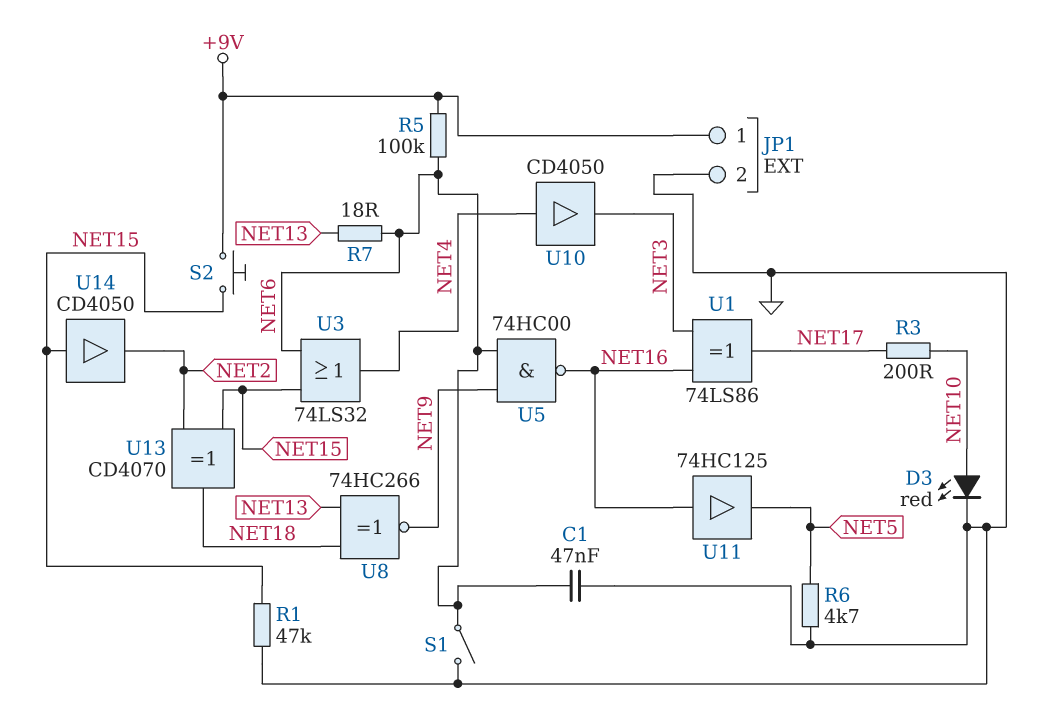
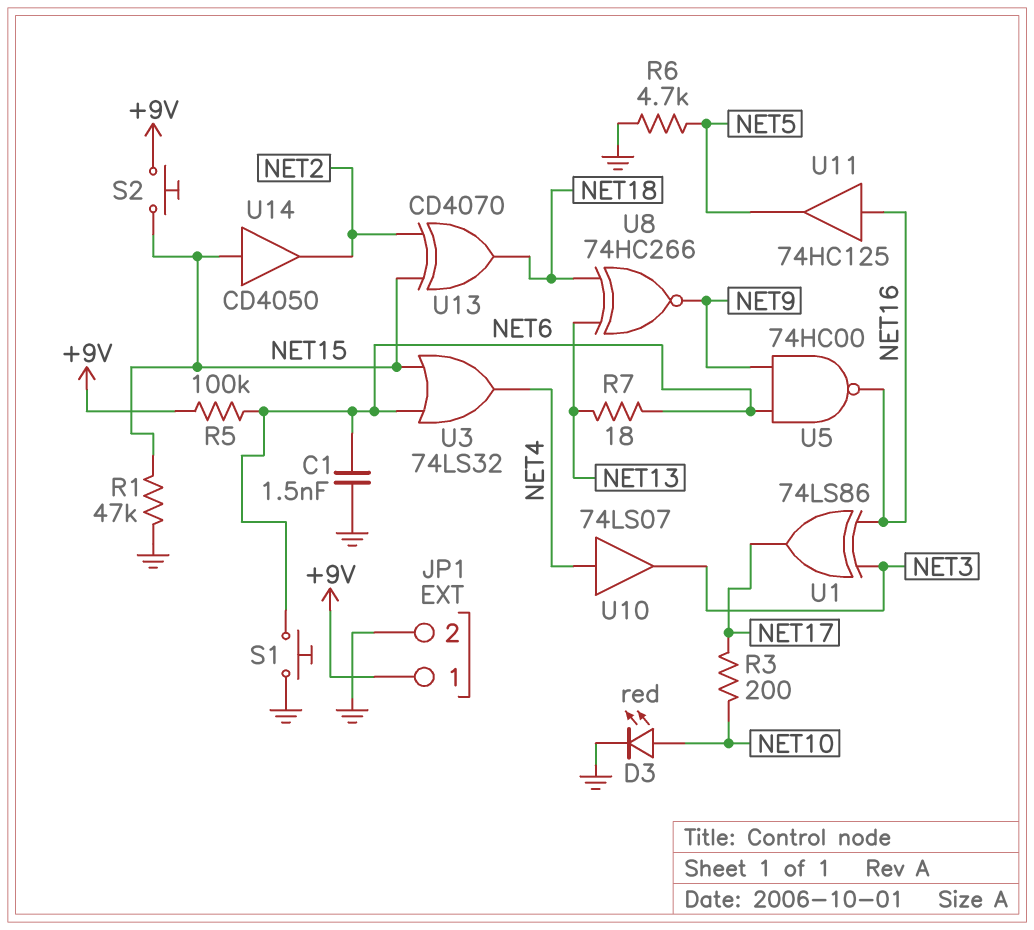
C1: 47nF (GND, NET6) -> 1.5nF (GND, NET6)
S1: switch (GND, NET6) -> button (GND, NET6)
U10: buffer CD4050 (in NET4, out NET3) -> buffer 74LS07 (in NET4, out NET3)

